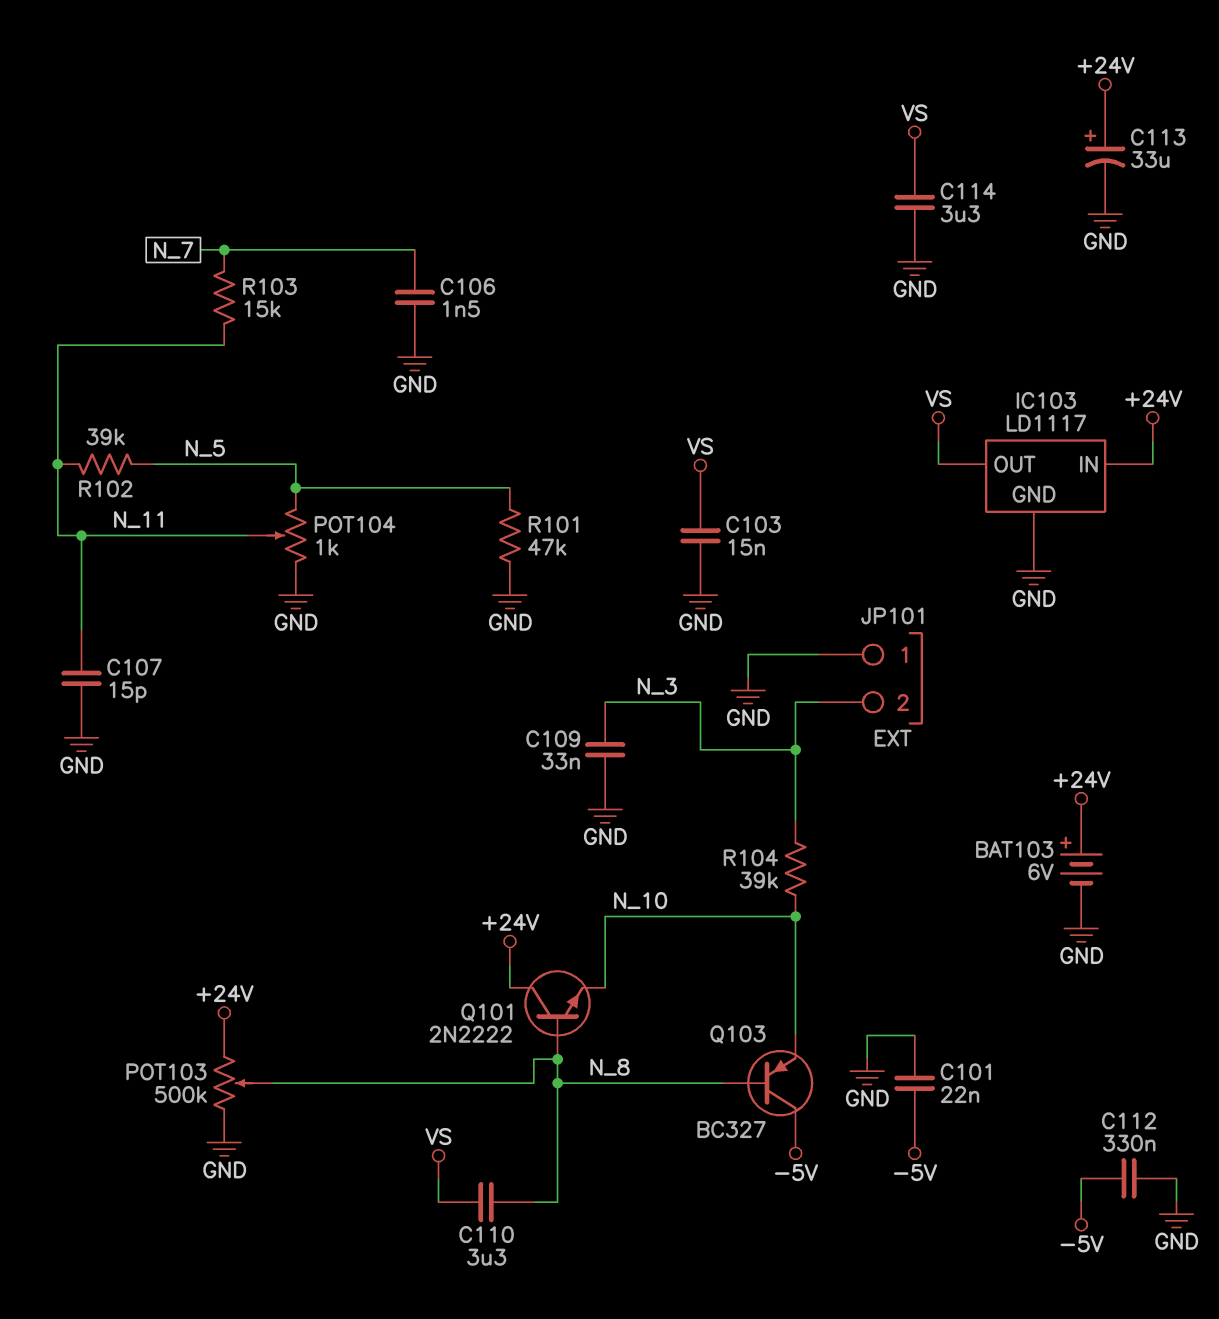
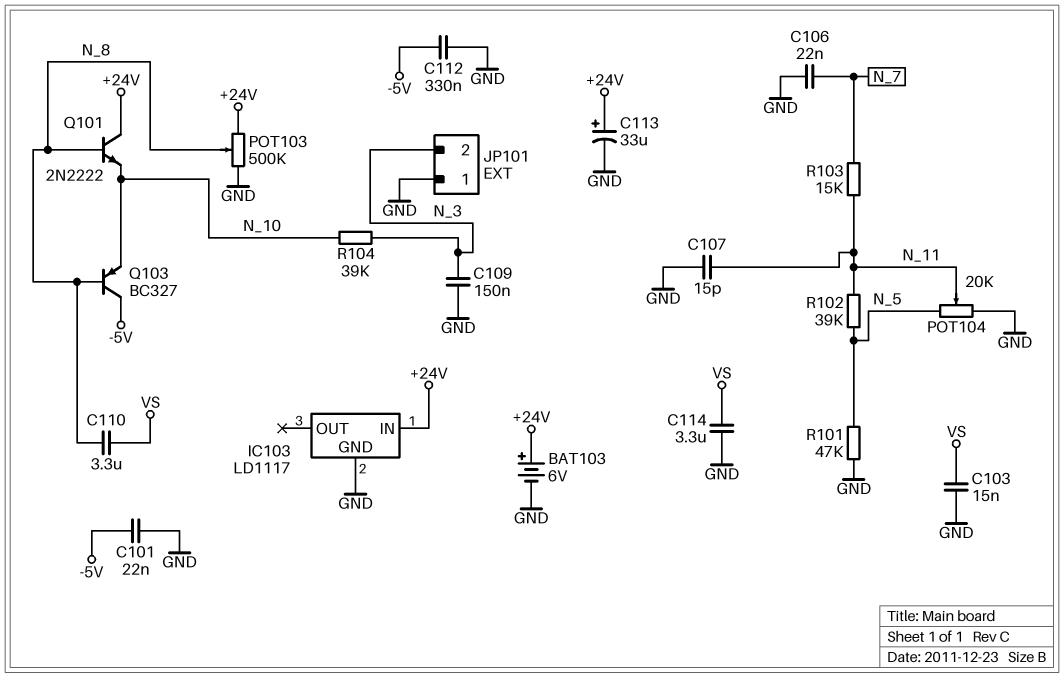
C106: 1.5nF (GND, N_7) -> 22nF (GND, N_7)
C109: 33nF (GND, N_3) -> 150nF (GND, N_3)
IC103 pin OUT: VS -> none
POT104: 1k (GND, N_5, wiper N_11) -> 20k (GND, N_5, wiper N_11)

